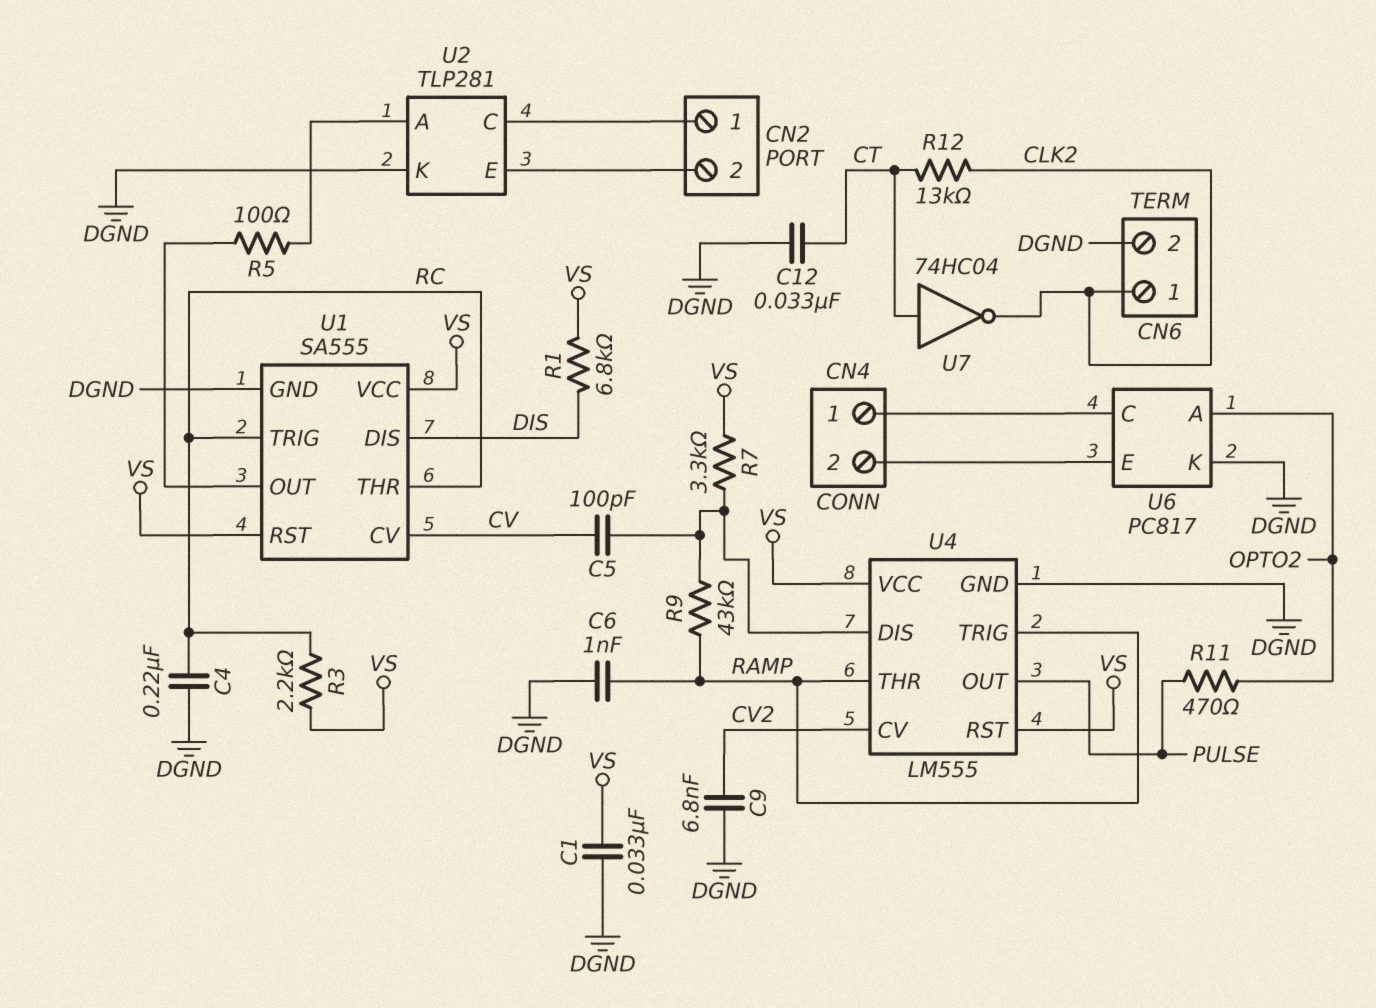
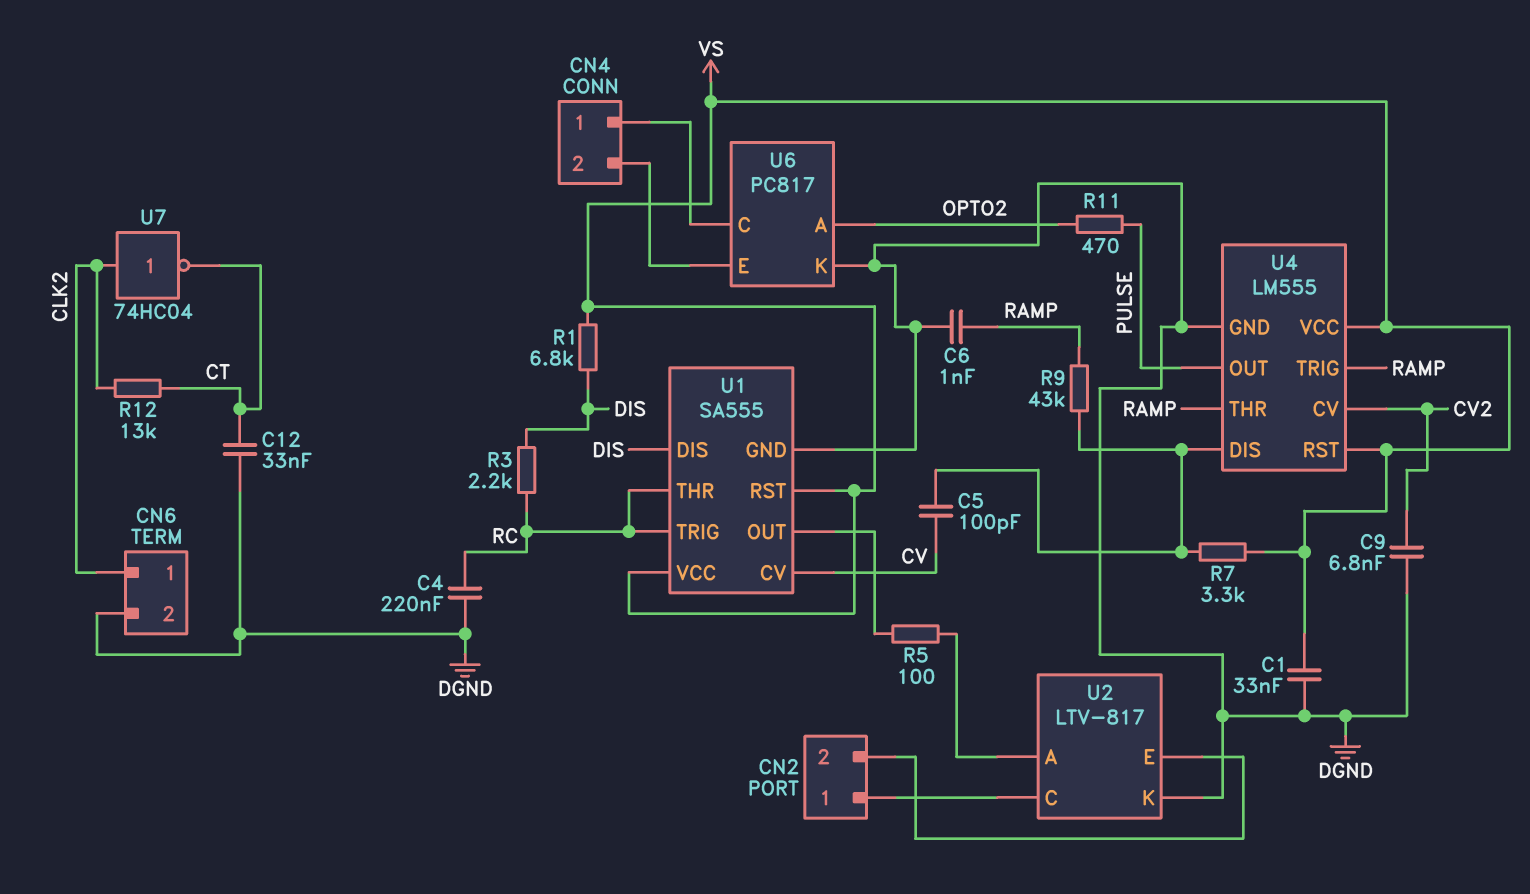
R3: 2.2k (RC, VS) -> 2.2k (DIS, RC)
U2: TLP281 -> LTV-817
U7: NOT 74HC04 (in CT, out CLK2) -> NOT 74HC04 (in CLK2, out CT)

